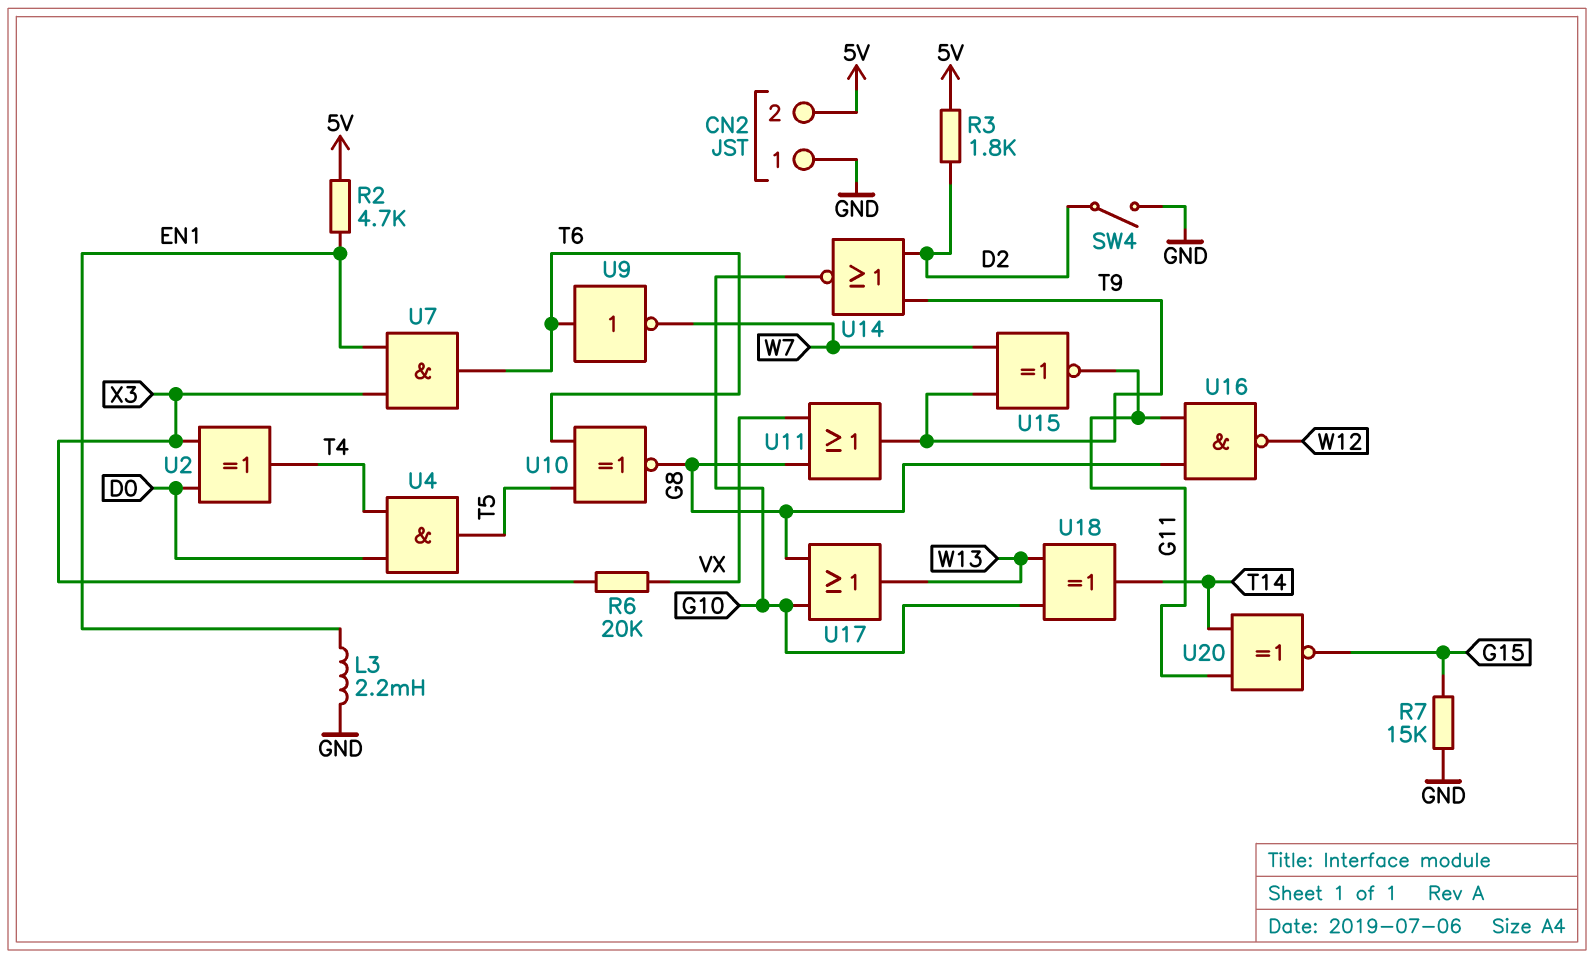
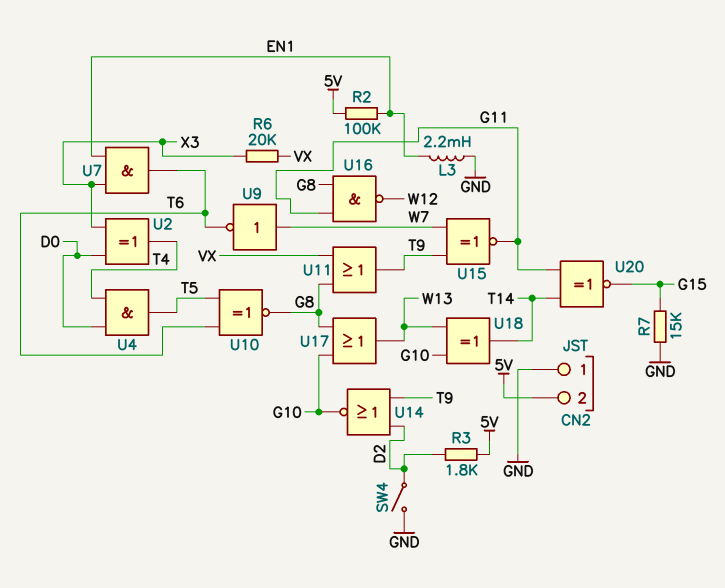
R2: 4.7k (5V, EN1) -> 100k (5V, EN1)
U9: NOT (in T6, out W7) -> NOT (in W7, out T6)

